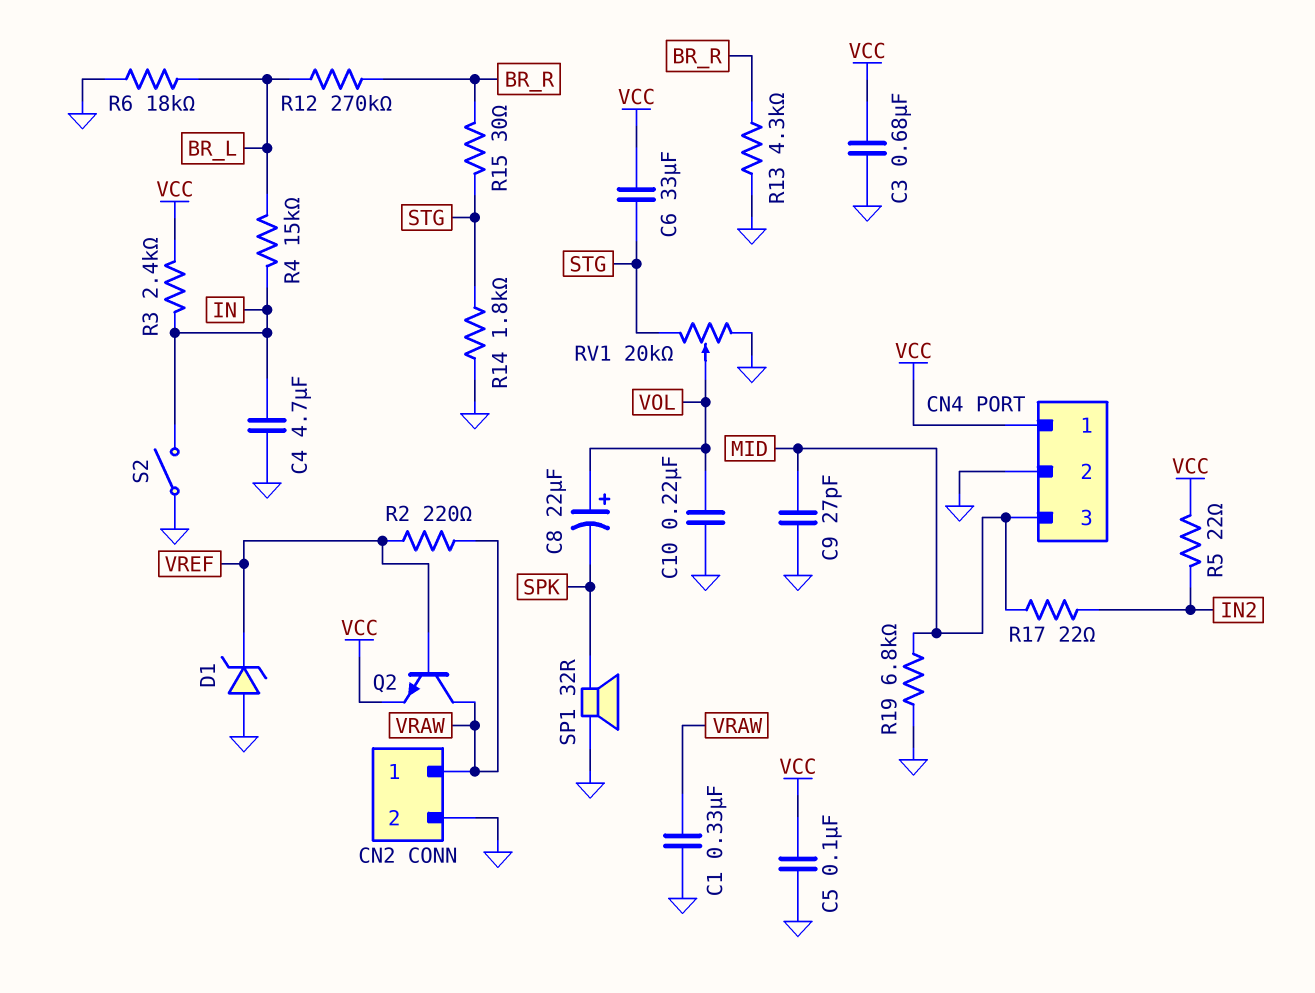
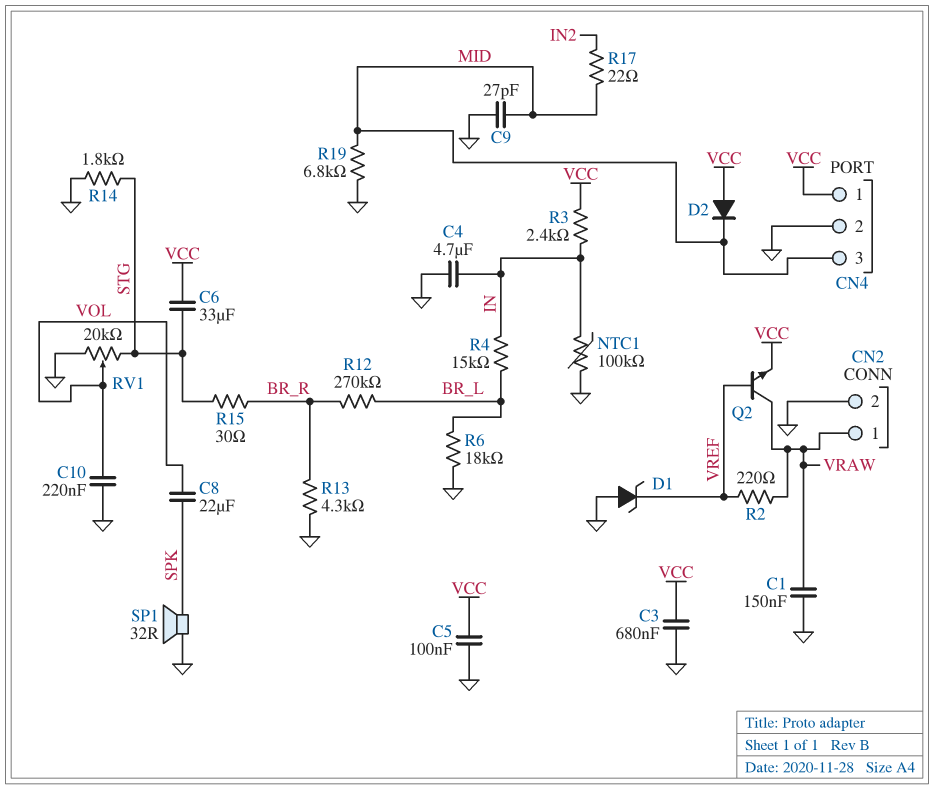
C1: 330nF (GND, VRAW) -> 150nF (GND, VRAW)
C8: 22uF (plus VOL, minus SPK) -> 22uF (SPK, VOL)
D2: none -> diode (A VCC, K MID)
NTC1: none -> 100k (GND, IN)
R5: 22 (IN2, VCC) -> none
S2: switch (GND, IN) -> none

